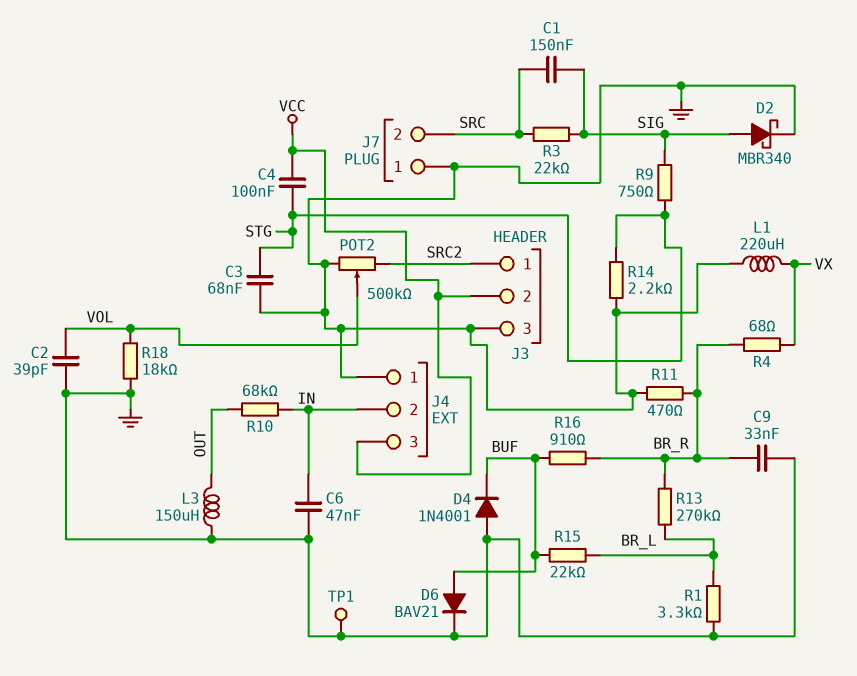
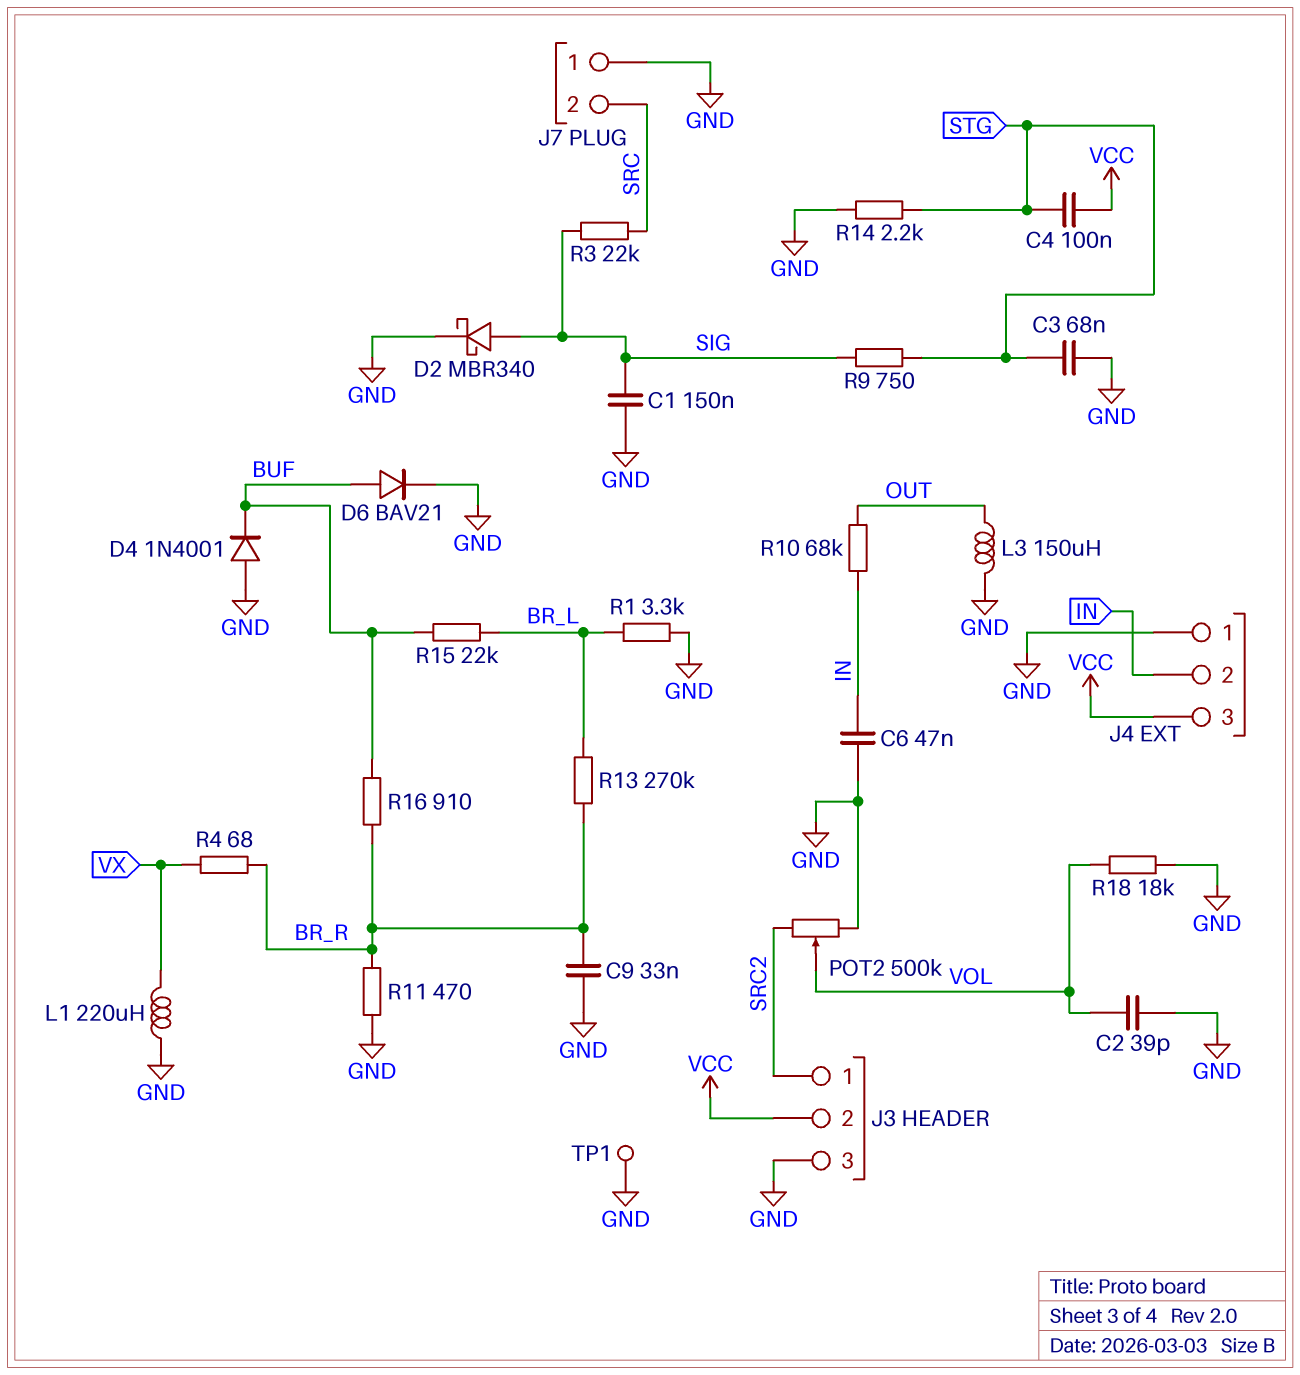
C1: 150nF (SIG, SRC) -> 150nF (GND, SIG)

